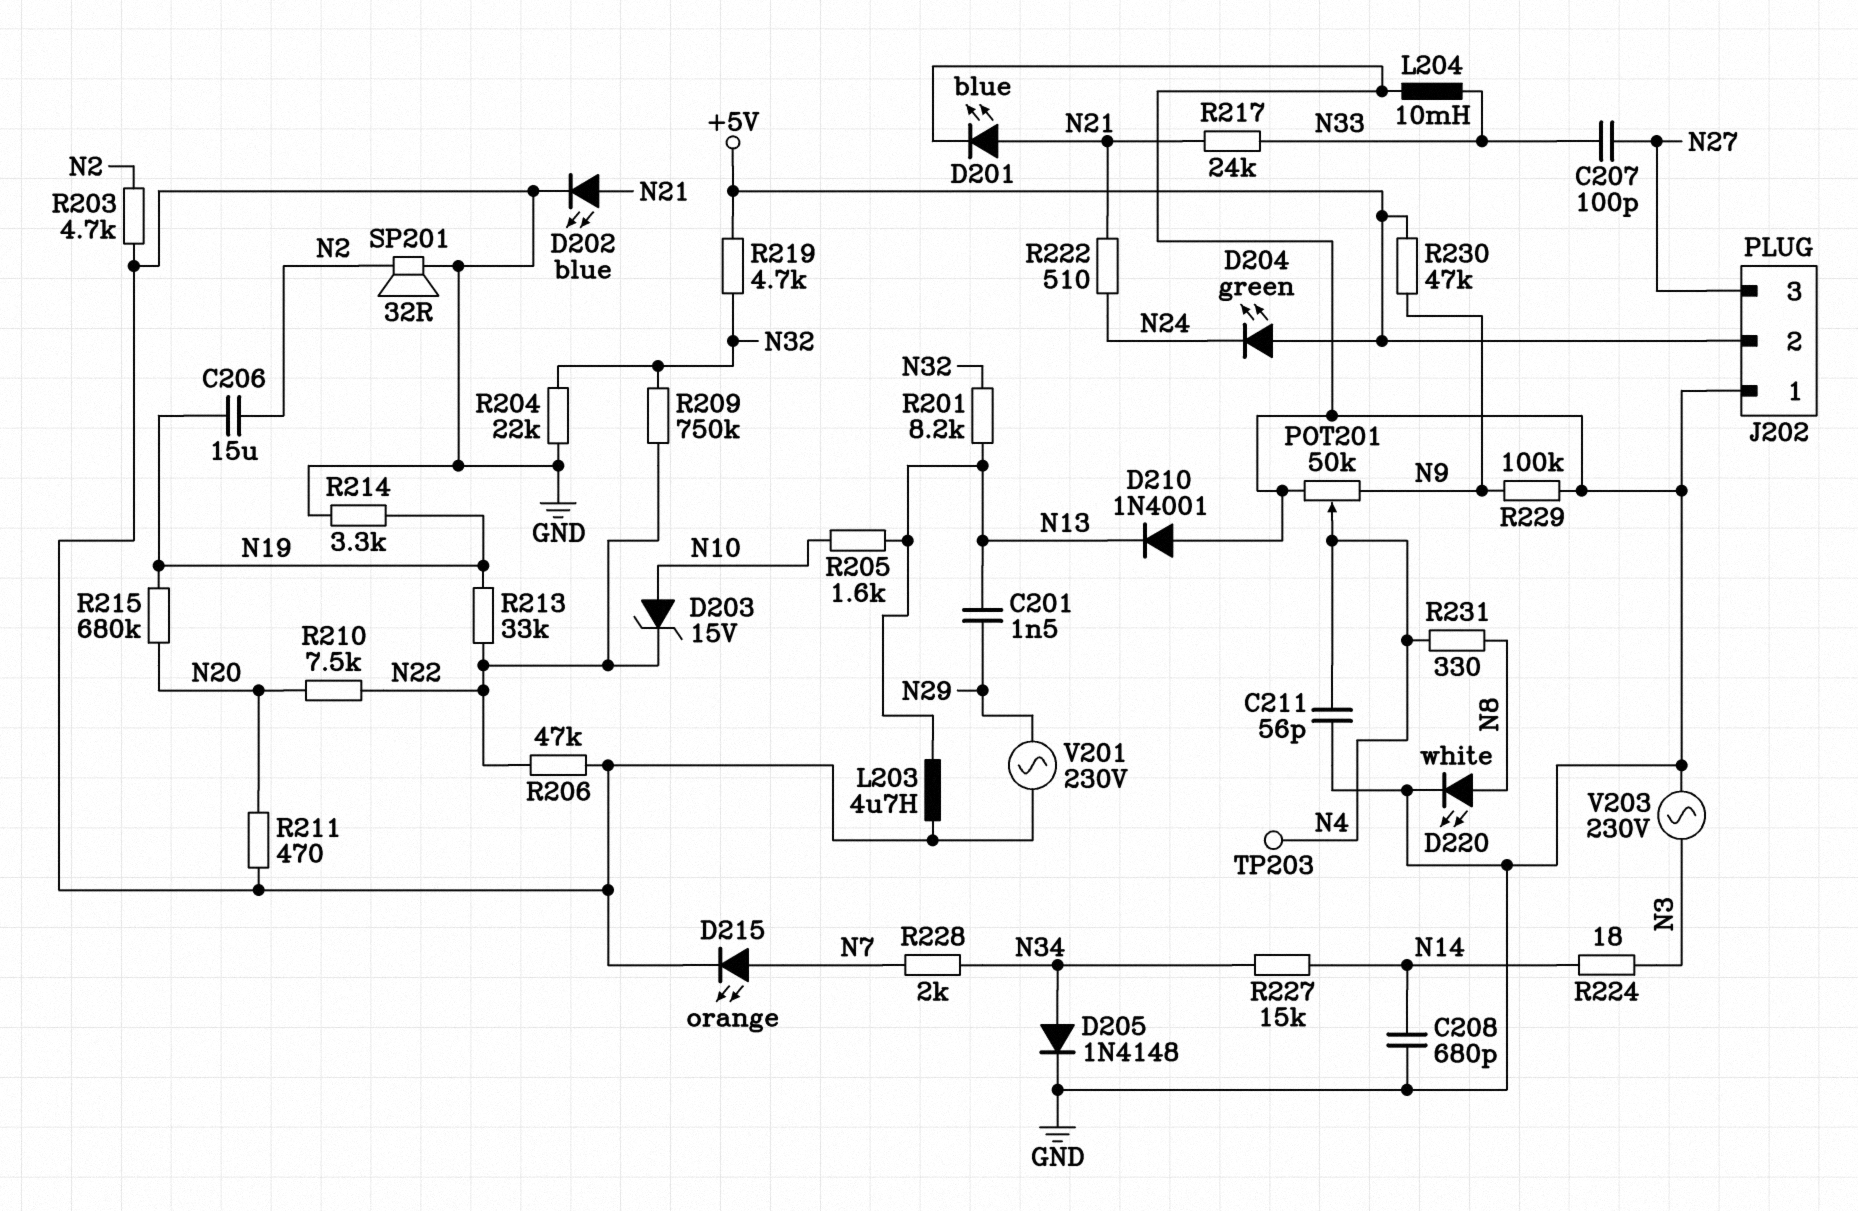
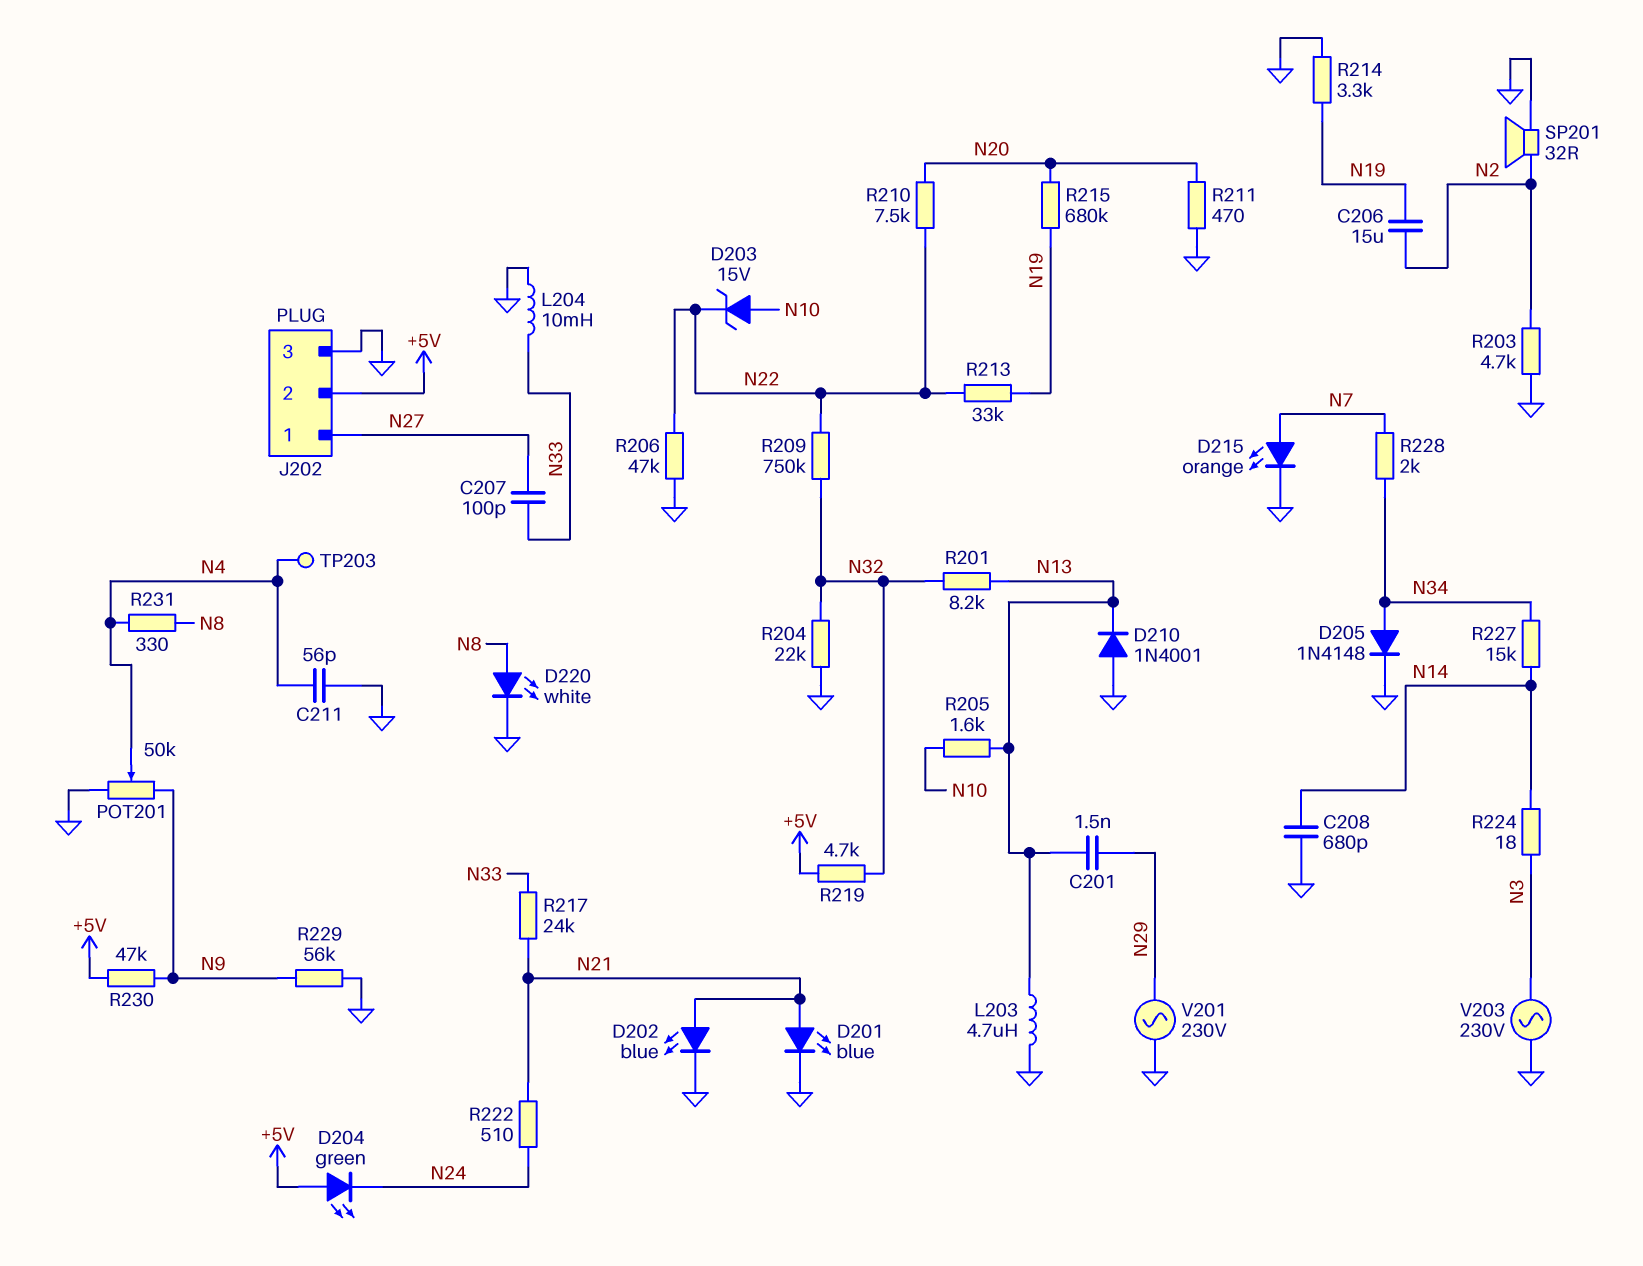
J202 pin 1: GND -> N27
J202 pin 3: N27 -> GND
R229: 100k (GND, N9) -> 56k (GND, N9)

